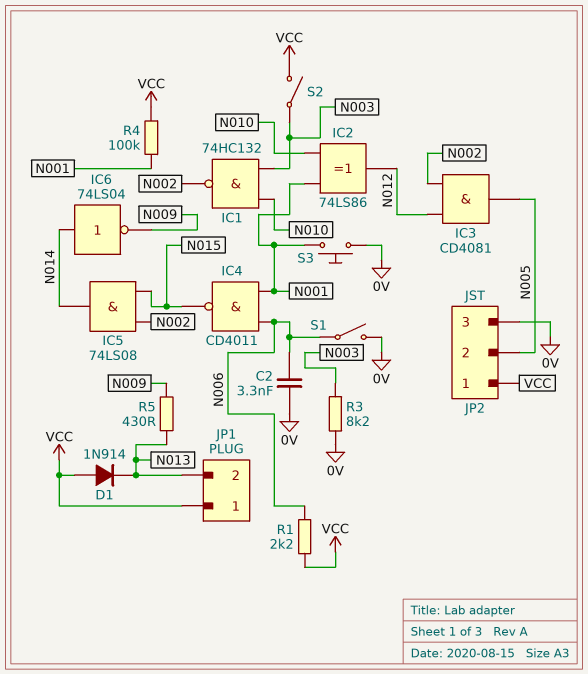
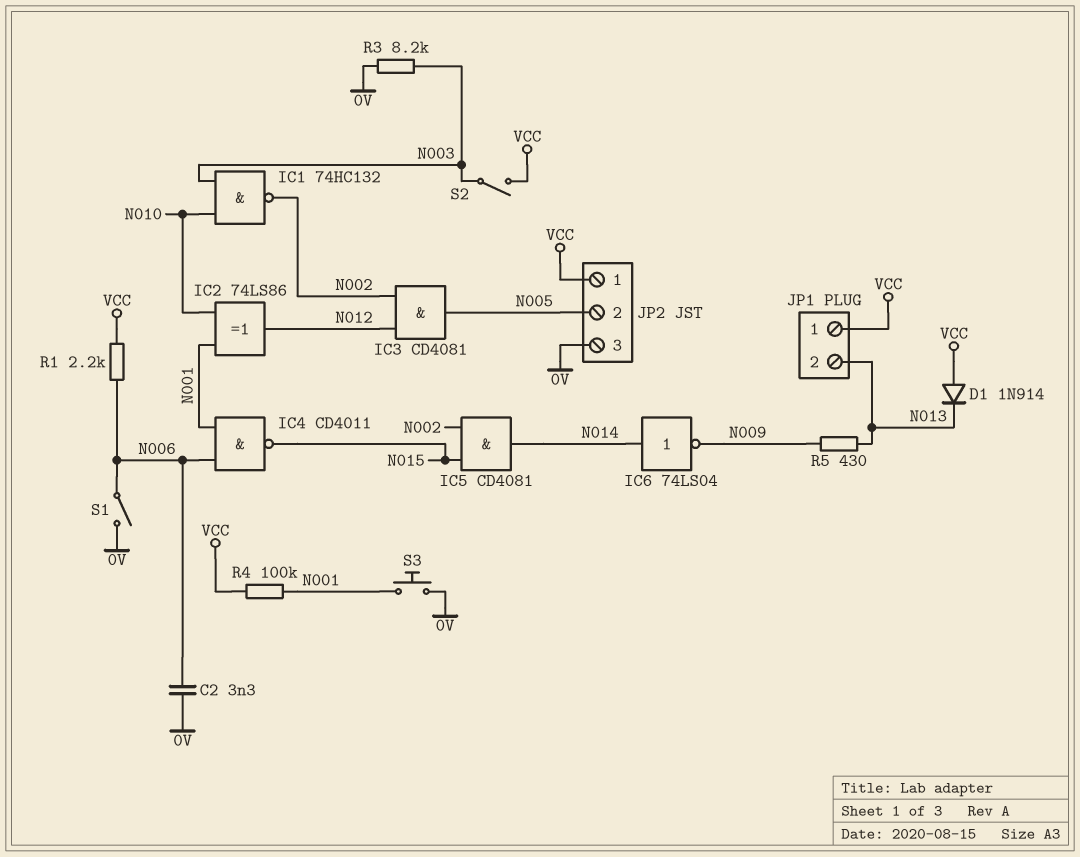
IC5: AND 74LS08 (in N002, in N015, out N014) -> AND CD4081 (in N002, in N015, out N014)

